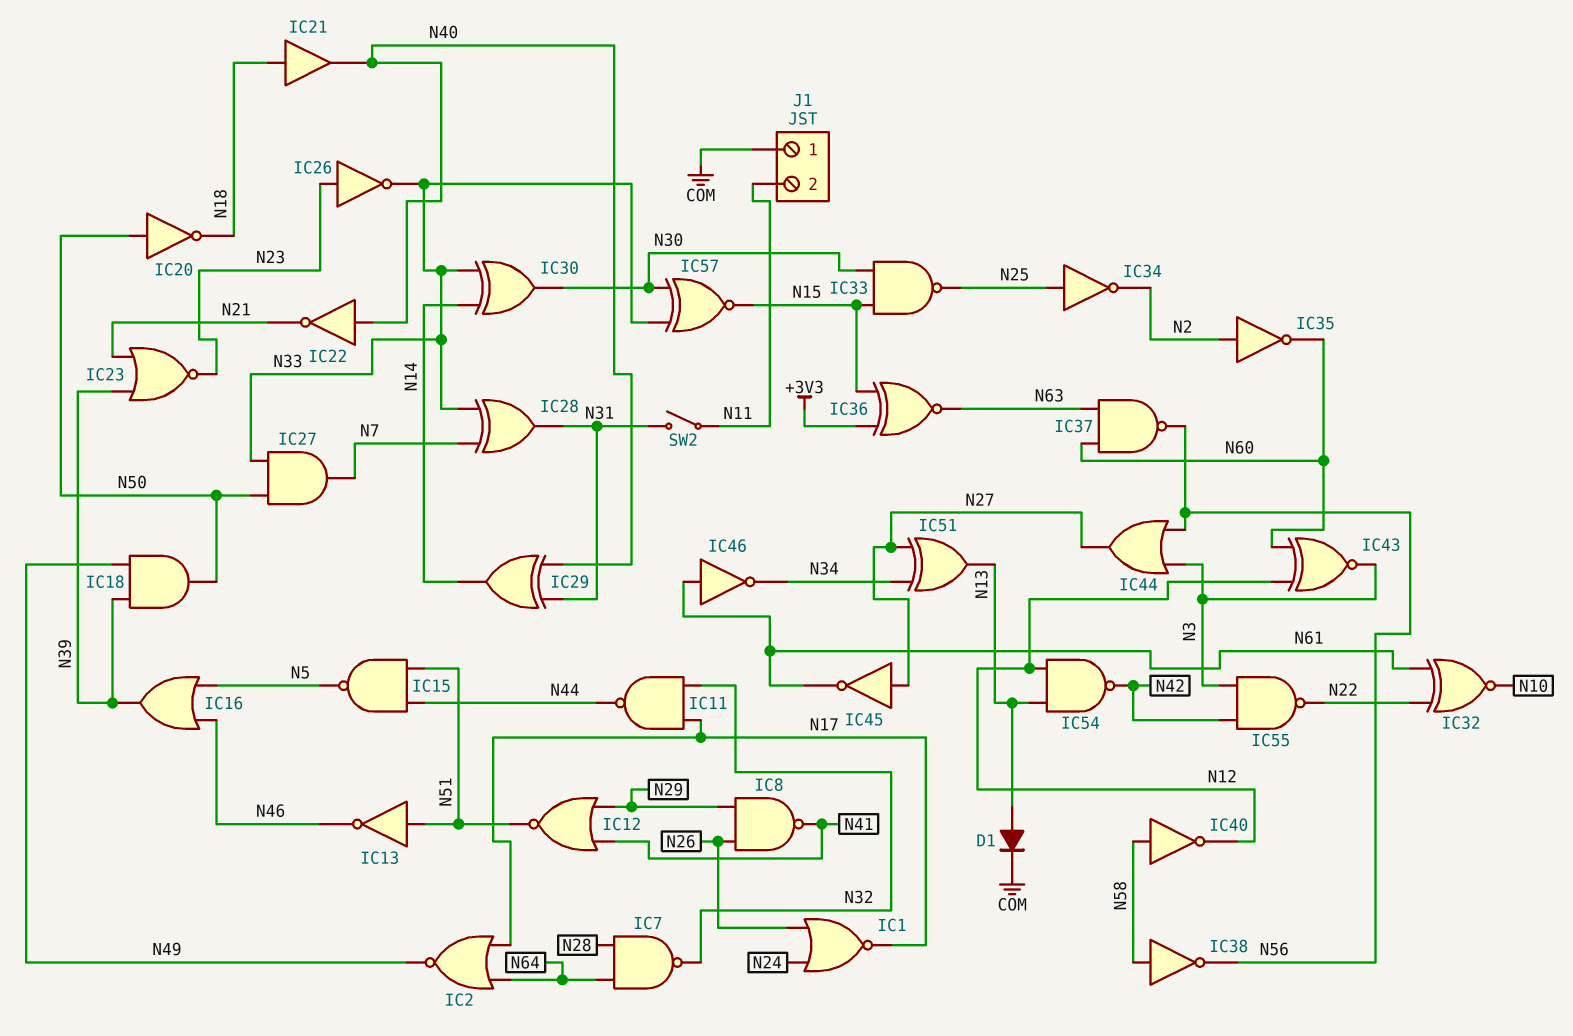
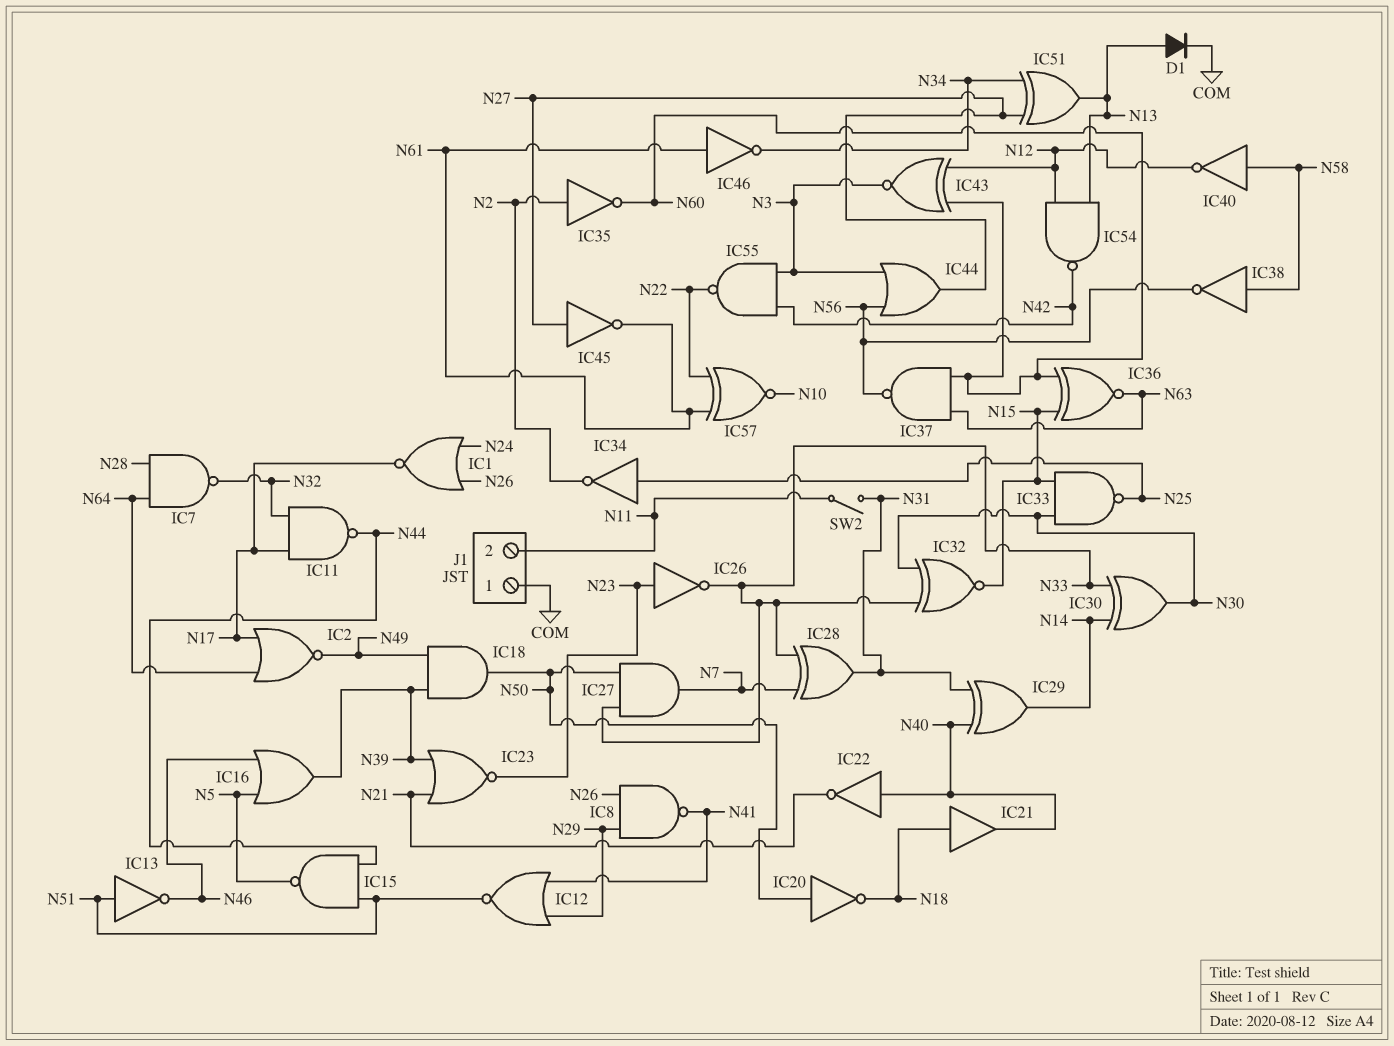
IC32: XNOR (in N22, in N61, out N10) -> XNOR (in N30, in N33, out N15)
IC36: XNOR (in +3V3, in N15, out N63) -> XNOR (in N15, in N60, out N63)
IC57: XNOR (in N30, in N33, out N15) -> XNOR (in N22, in N61, out N10)

